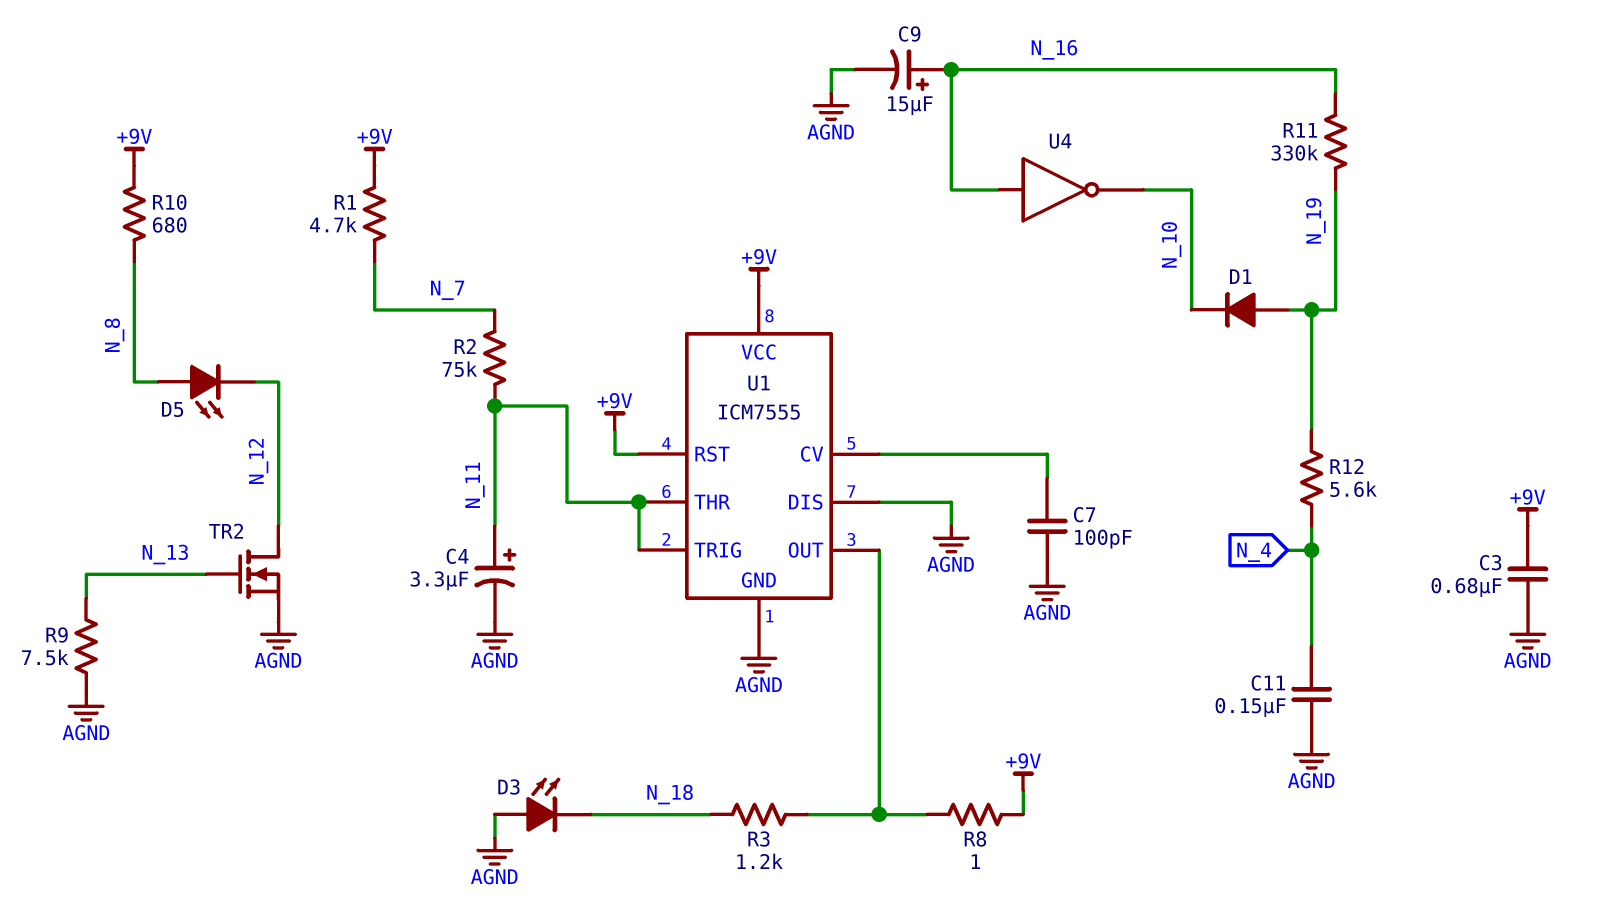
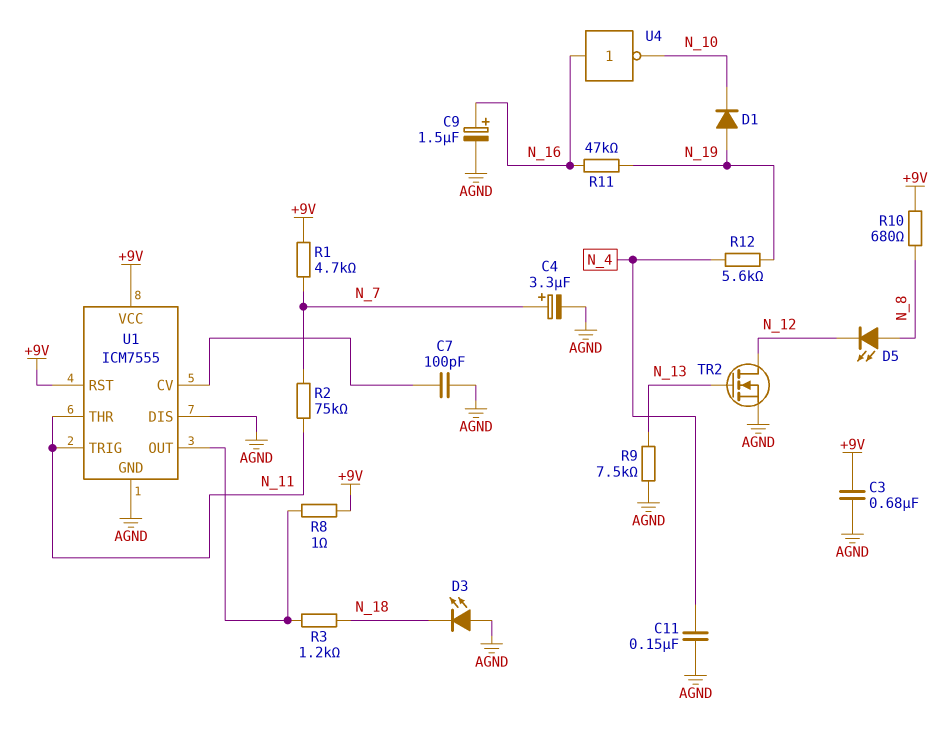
C4: 3.3uF (plus N_11, minus AGND) -> 3.3uF (plus N_7, minus AGND)
C9: 15uF (plus N_16, minus AGND) -> 1.5uF (plus N_16, minus AGND)
R11: 330k (N_16, N_19) -> 47k (N_16, N_19)

